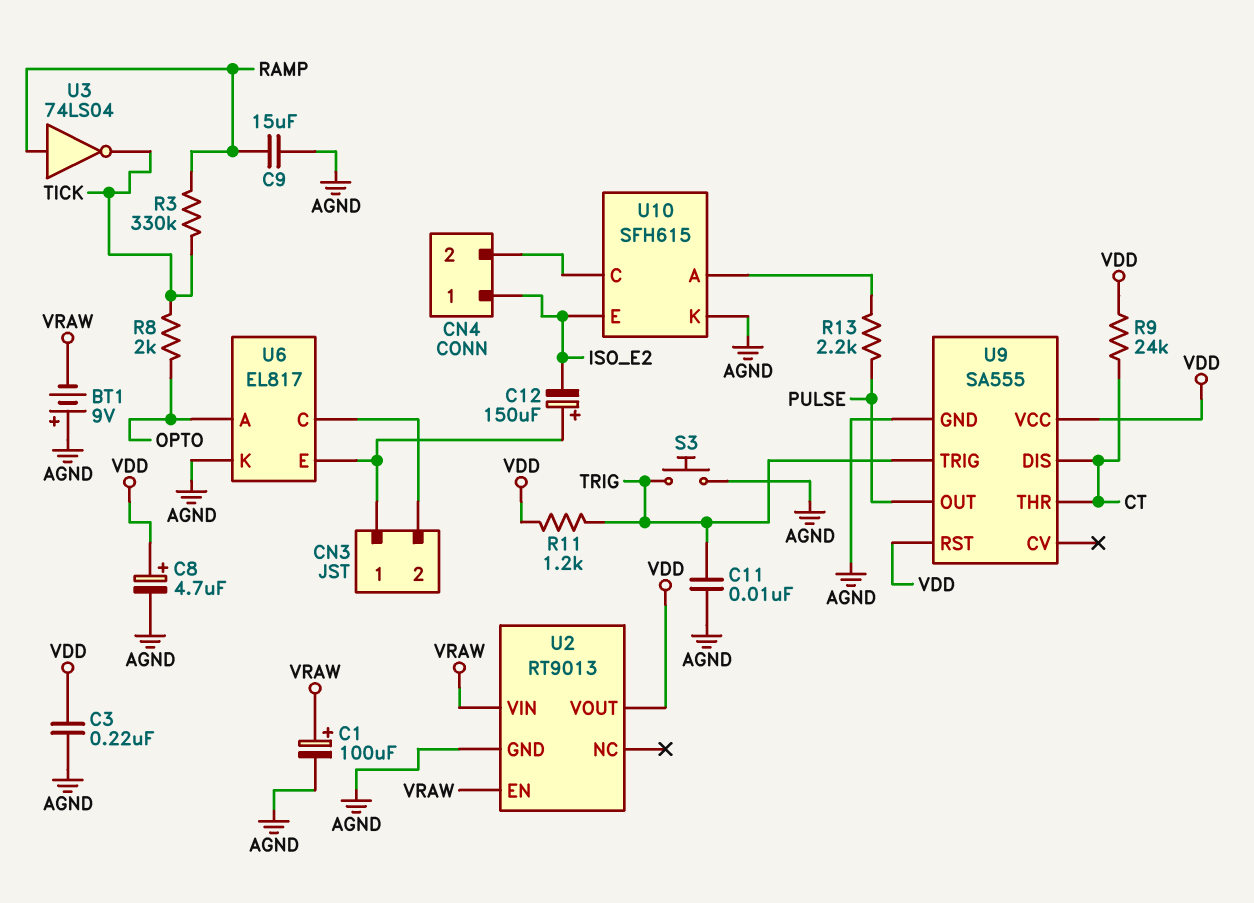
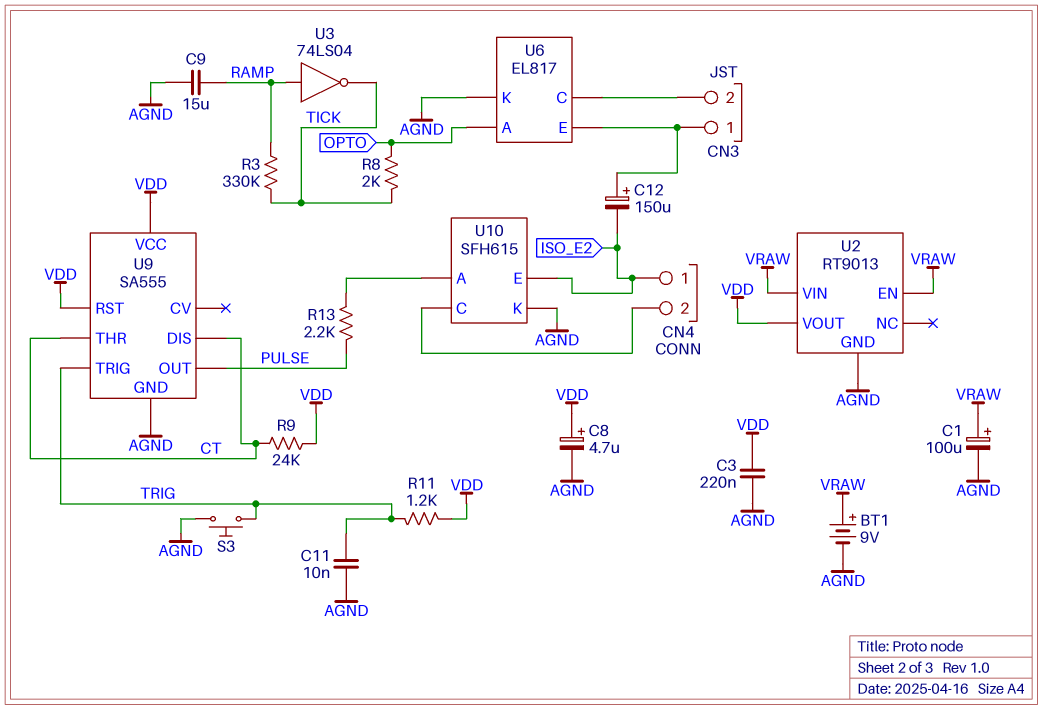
BT1: 9V (plus AGND, minus VRAW) -> 9V (plus VRAW, minus AGND)

